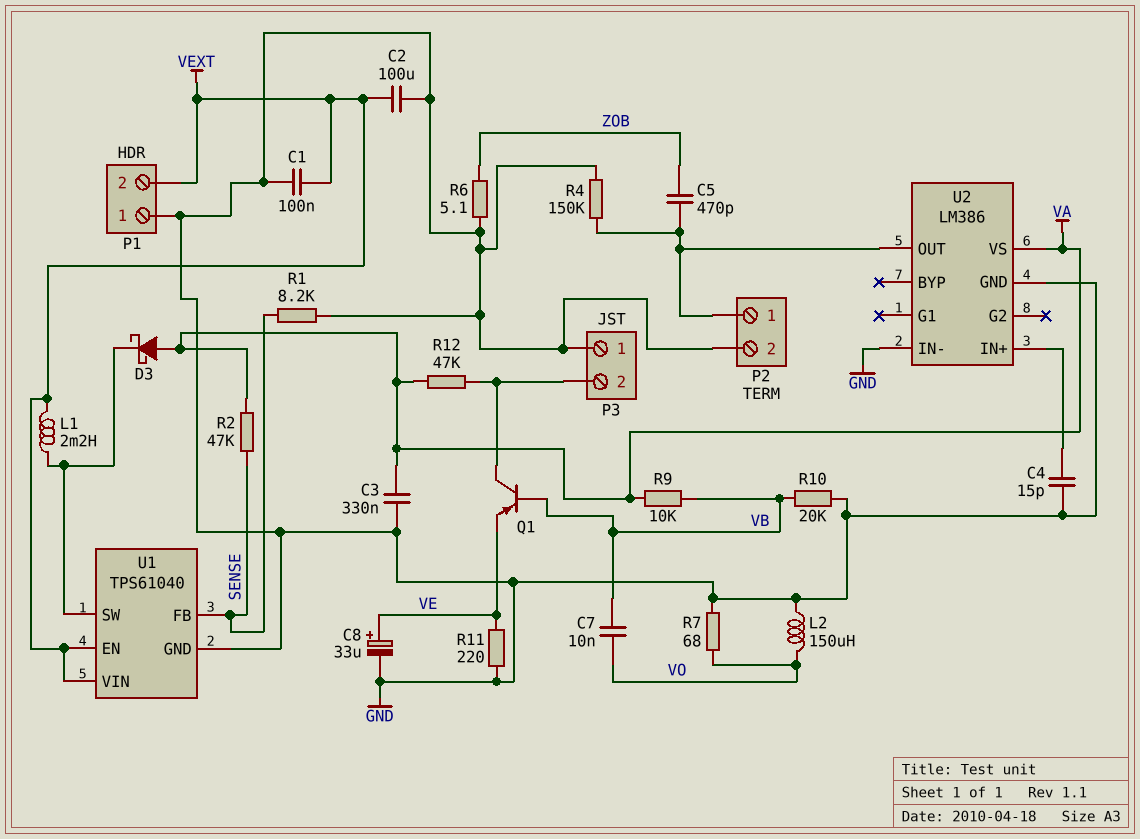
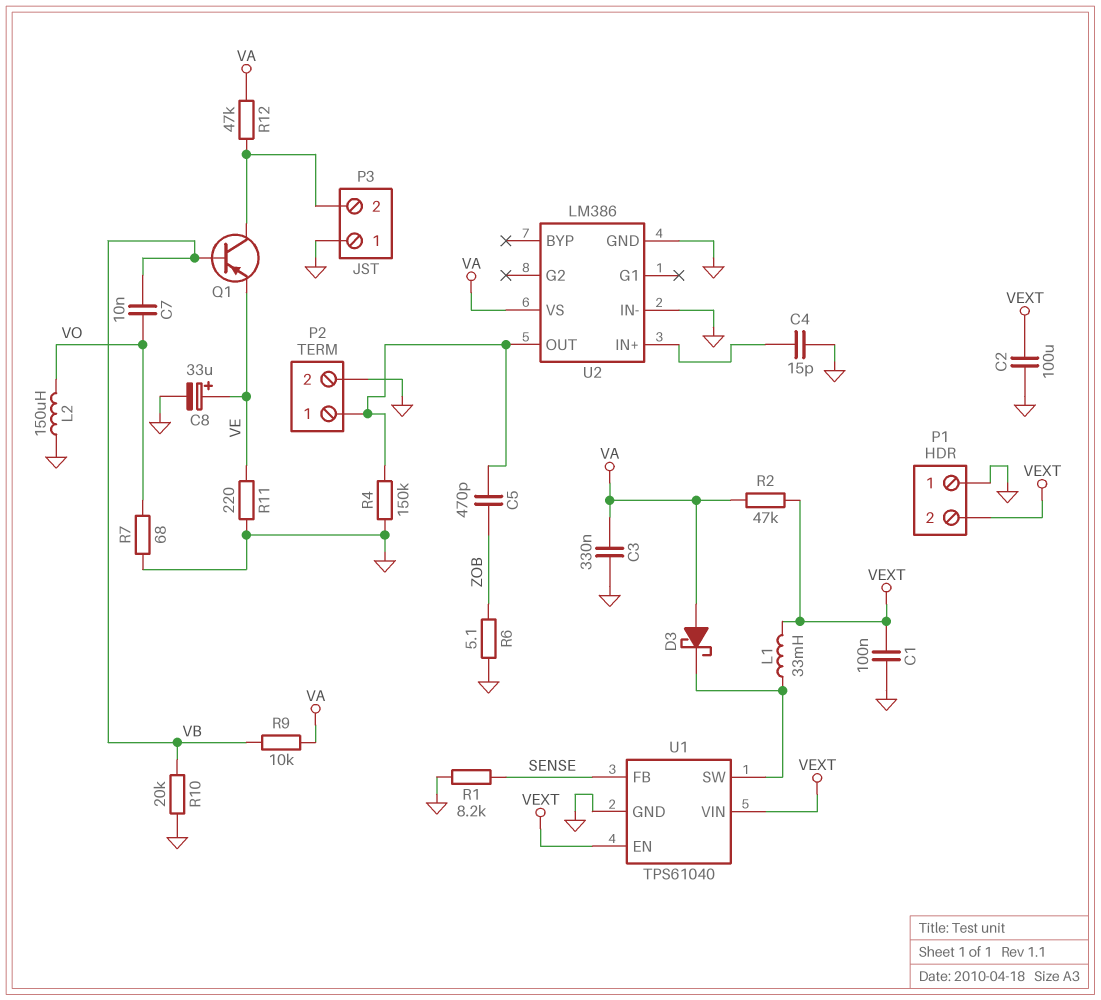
L1: 2.2mH (U1/SW, VEXT) -> 33mH (U1/SW, VEXT)
R2: 47k (SENSE, VA) -> 47k (VA, VEXT)

